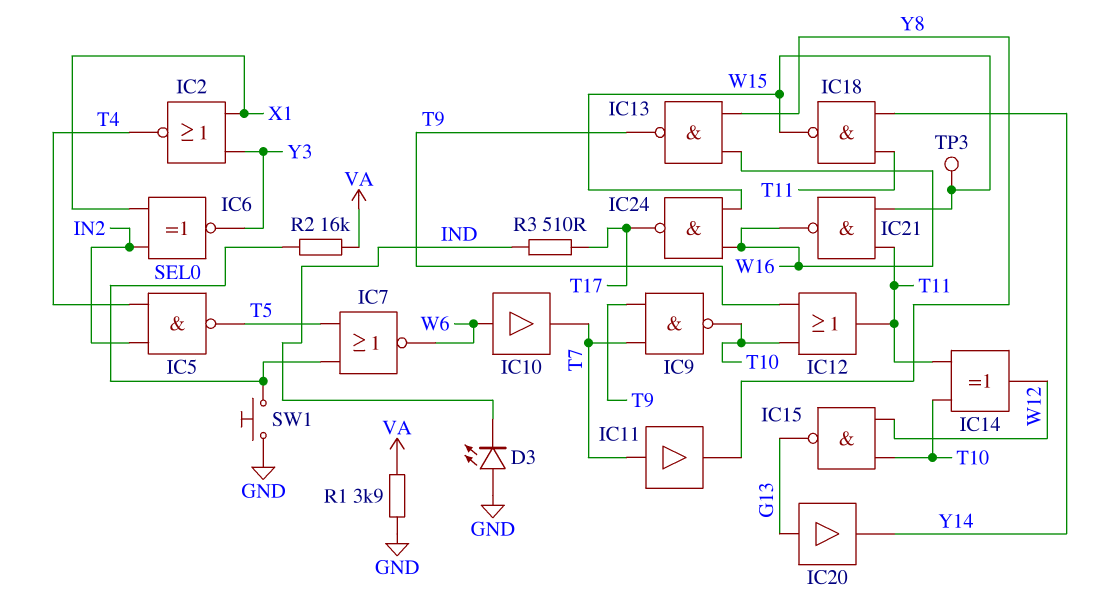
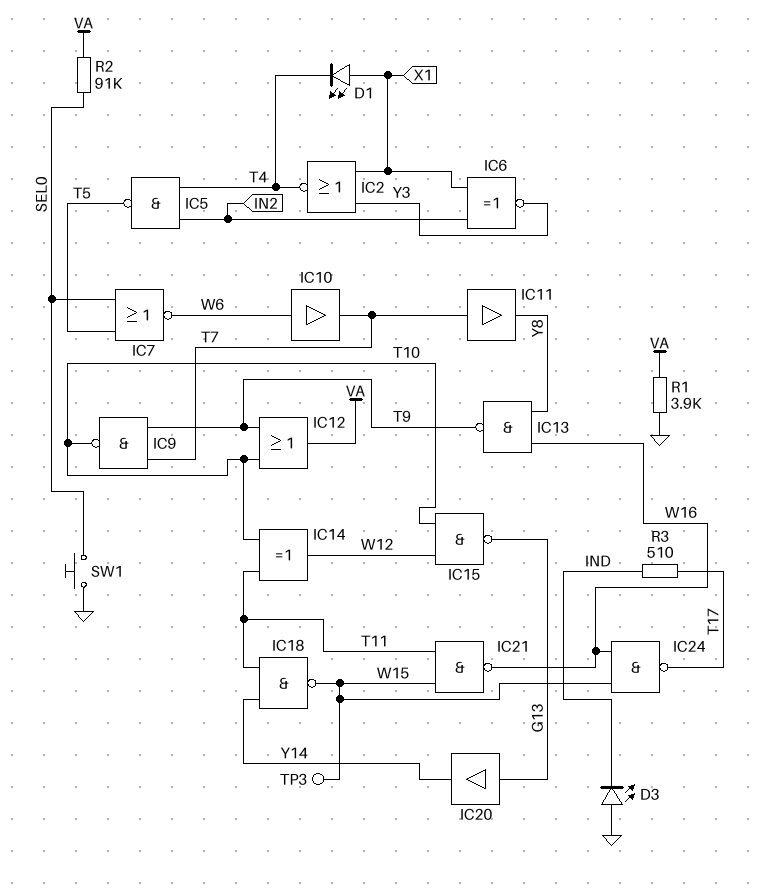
D1: none -> LED (A X1, K T4)
IC12: OR (in T9, in T10, out T11) -> OR (in T9, in T10, out VA)
R2: 16k (SEL0, VA) -> 91k (SEL0, VA)

